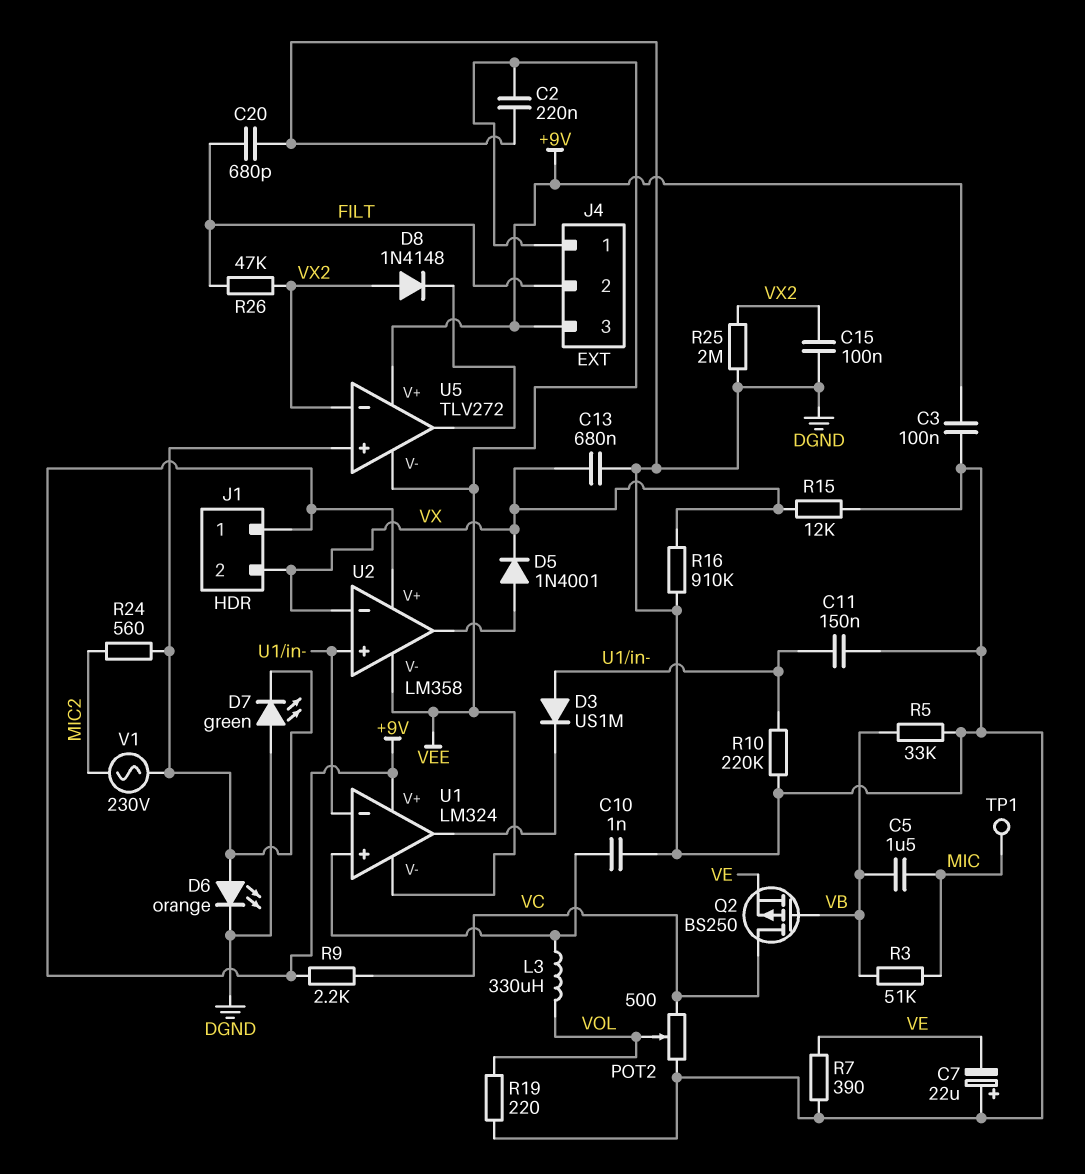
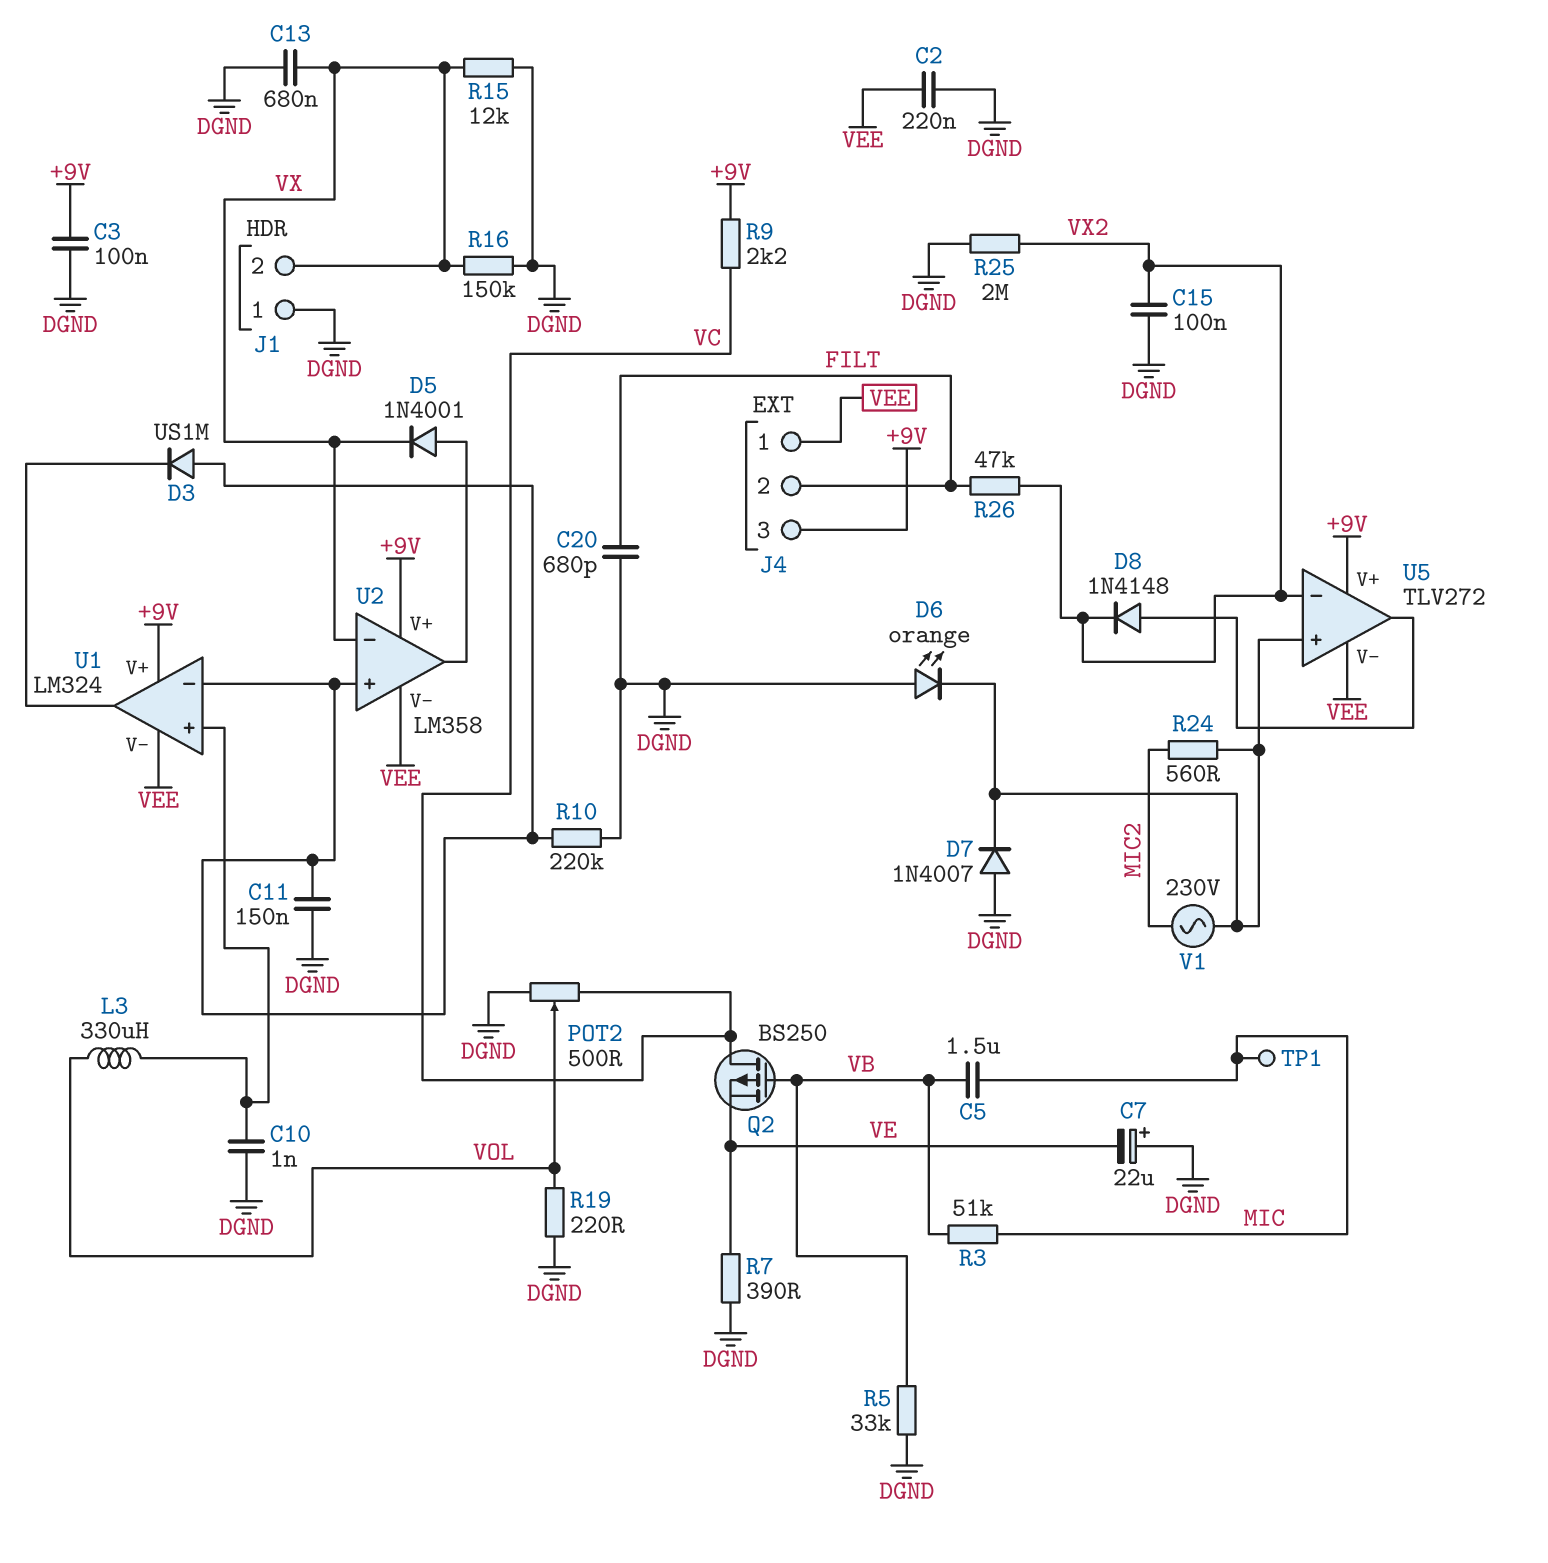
D6: LED orange (A U5/in+, K DGND) -> LED orange (A DGND, K U5/in+)
D7: LED green (A DGND, K U5/in+) -> diode 1N4007 (A DGND, K U5/in+)
D8: diode 1N4148 (A VX2, K U5/out) -> diode 1N4148 (A U5/out, K VX2)
J1 pin 1: +9V -> DGND
R16: 910k (DGND, VX) -> 150k (DGND, VX)

